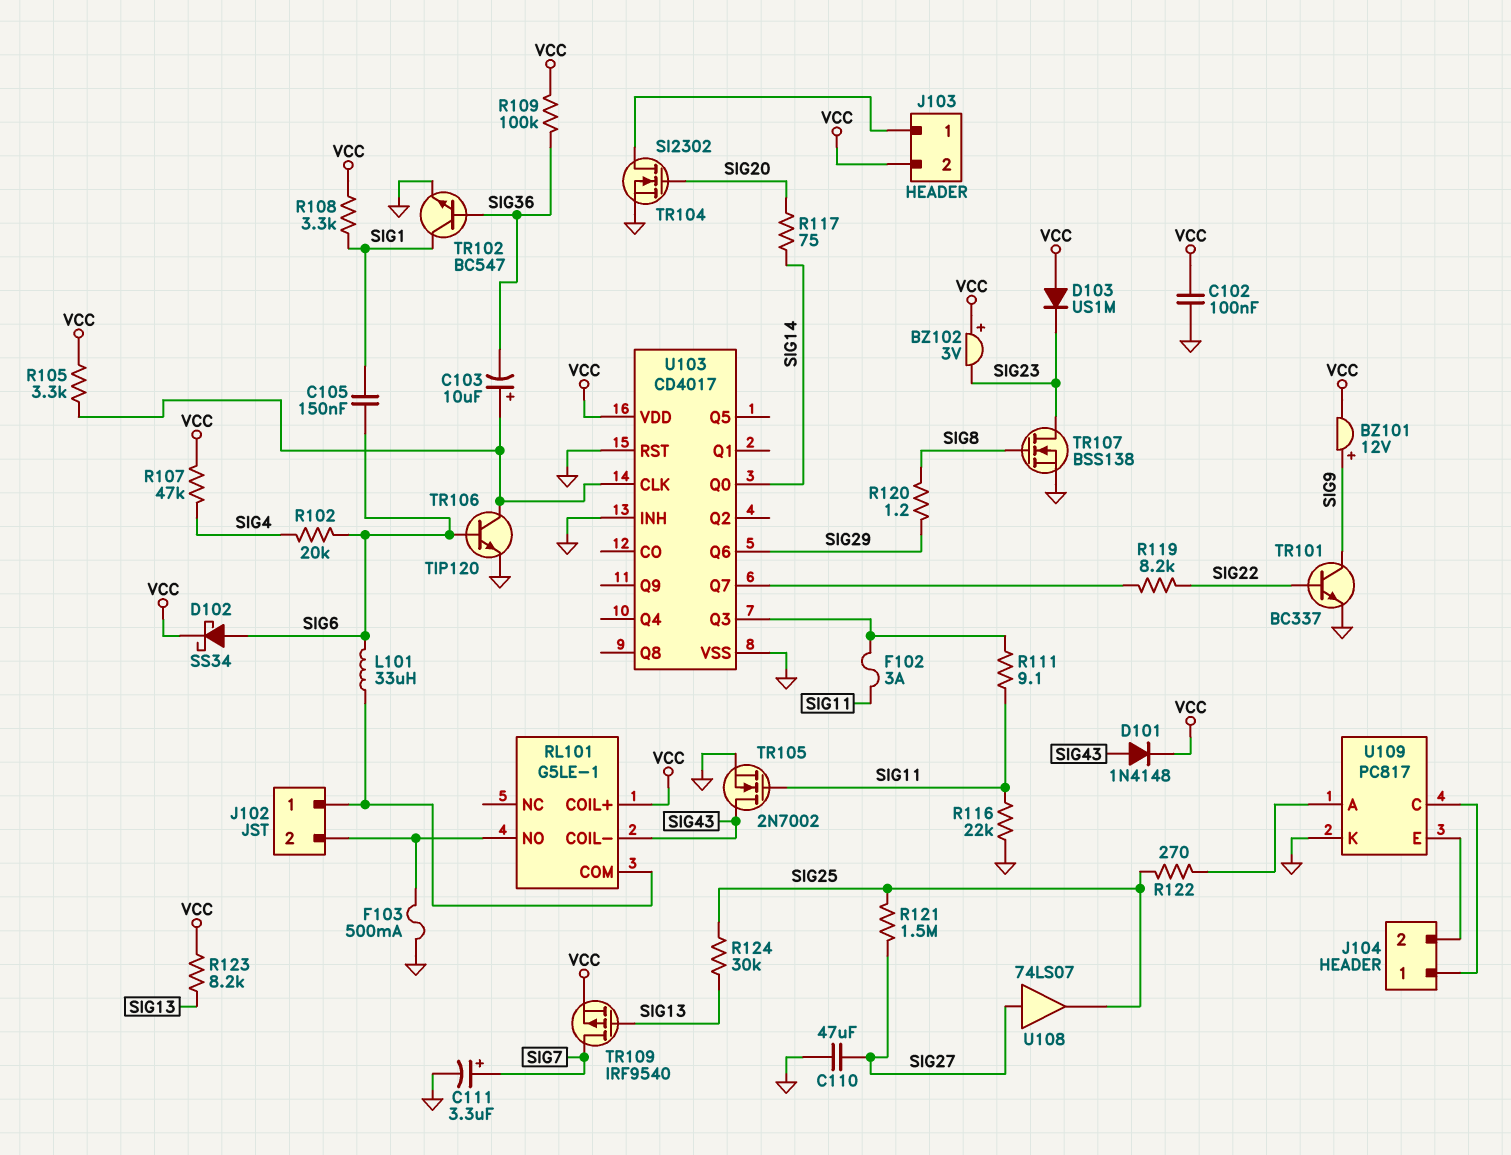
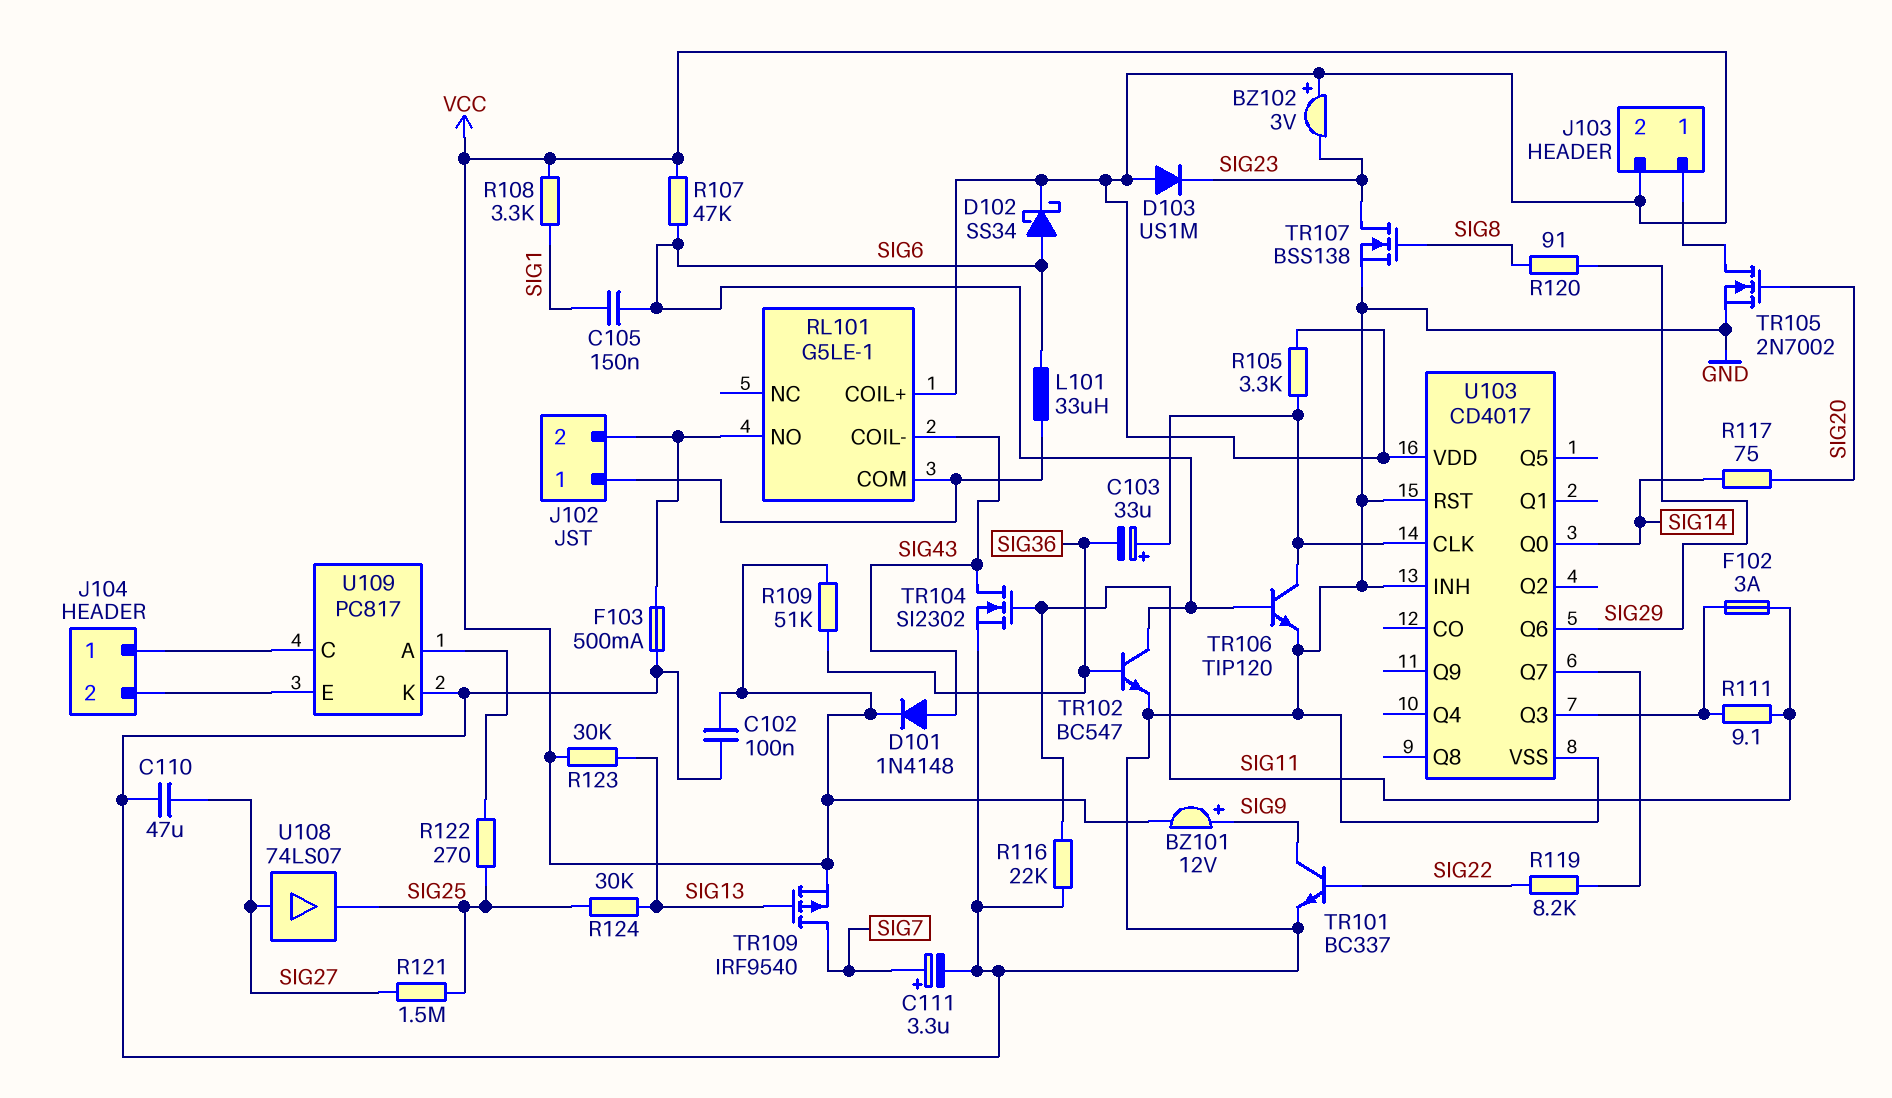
C103: 10uF (plus U103/CLK, minus SIG36) -> 33uF (plus U103/CLK, minus SIG36)
R102: 20k (SIG4, SIG6) -> none
R107: 47k (SIG4, VCC) -> 47k (SIG6, VCC)
R109: 100k (SIG36, VCC) -> 51k (SIG36, VCC)
R120: 1.2 (SIG8, SIG29) -> 91 (SIG8, SIG29)
R123: 8.2k (SIG13, VCC) -> 30k (SIG13, VCC)
TR102: NPN BC547 (B SIG36, C SIG1, E GND) -> NPN BC547 (B SIG36, C SIG6, E GND)
TR104: NMOS SI2302 (G SIG20, D J103/1, S GND) -> NMOS SI2302 (G SIG11, D SIG43, S GND)
TR105: NMOS 2N7002 (G SIG11, D SIG43, S GND) -> NMOS 2N7002 (G SIG20, D J103/1, S GND)

